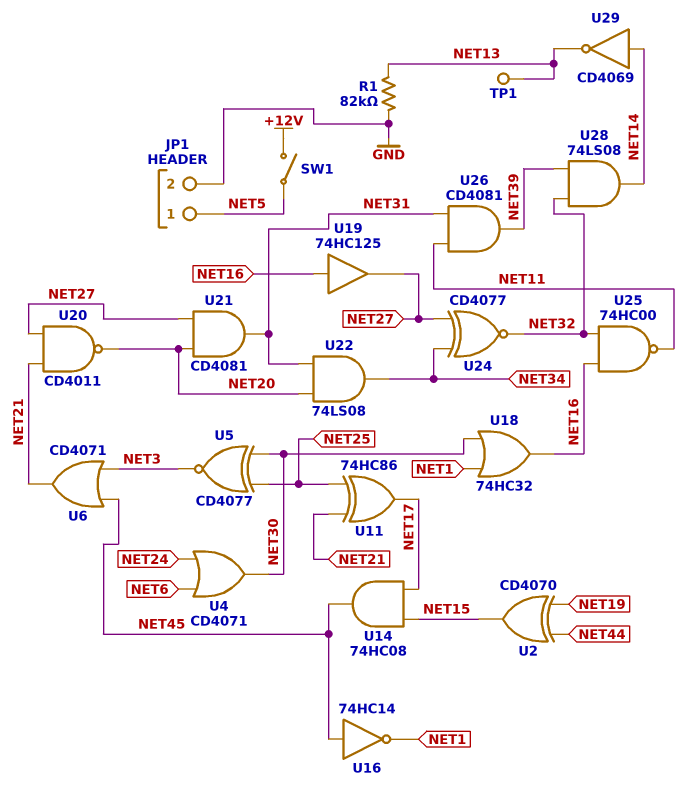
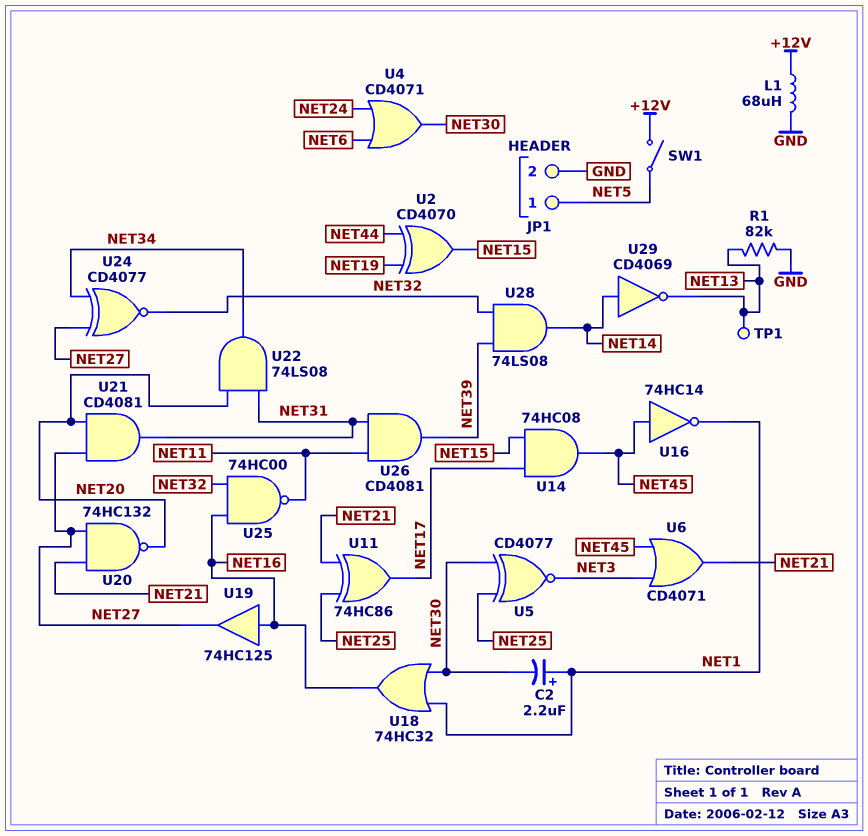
C2: none -> 2.2uF (plus NET1, minus NET30)
L1: none -> 68uH (+12V, GND)
U20: NAND CD4011 (in NET21, in NET27, out NET20) -> NAND 74HC132 (in NET21, in NET27, out NET20)

